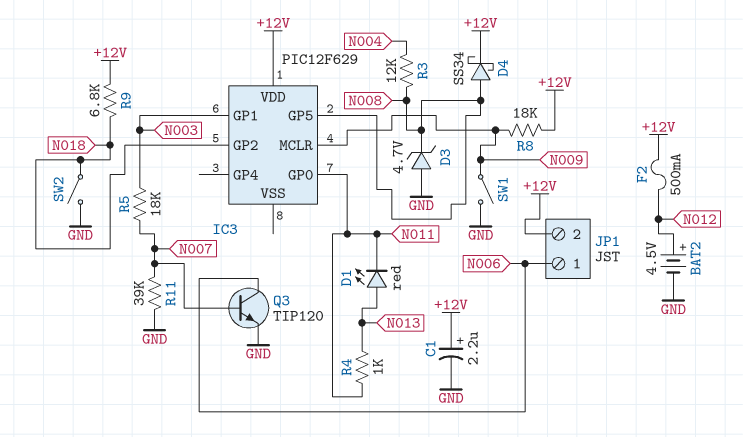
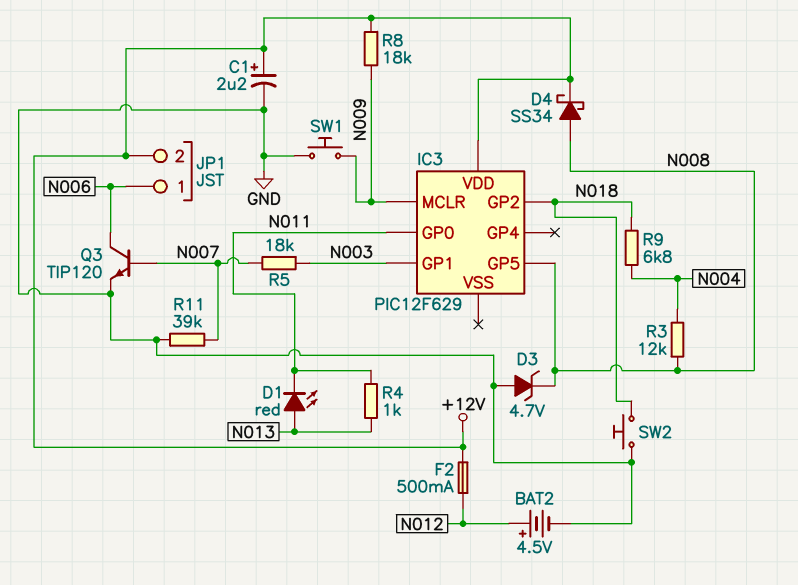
R9: 6.8k (+12V, N018) -> 6.8k (N004, N018)
SW1: switch (GND, N009) -> button (GND, N009)
SW2: switch (GND, N018) -> button (GND, N018)

